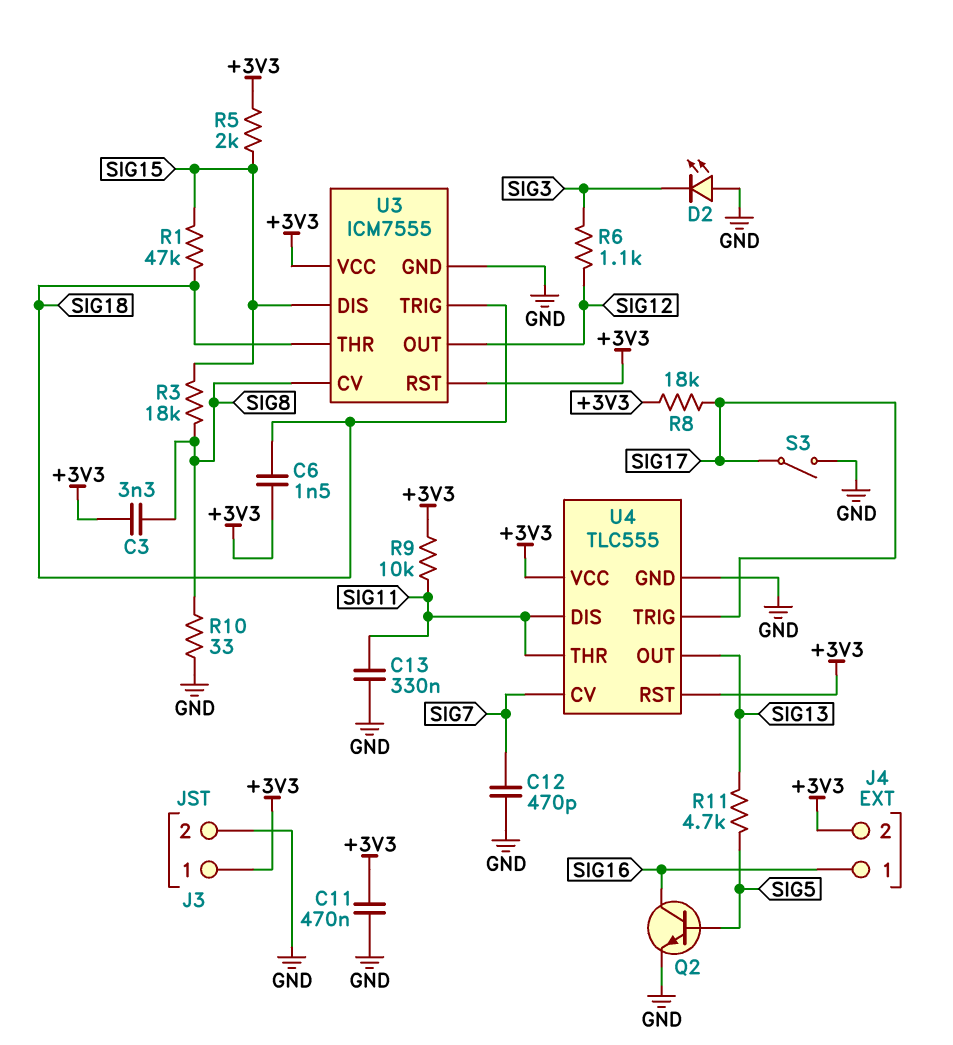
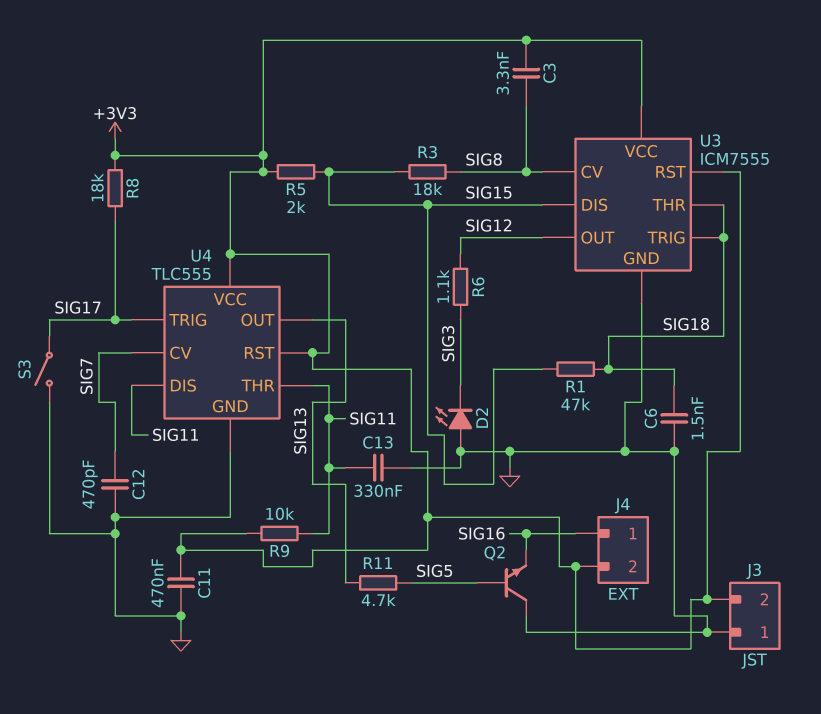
C6: 1.5nF (+3V3, SIG18) -> 1.5nF (GND, SIG18)
J3 pin 1: +3V3 -> GND
J3 pin 2: GND -> +3V3
Q2: NPN (B SIG5, C SIG16, E GND) -> NPN (B SIG5, C GND, E SIG16)
R10: 33 (GND, SIG8) -> none

